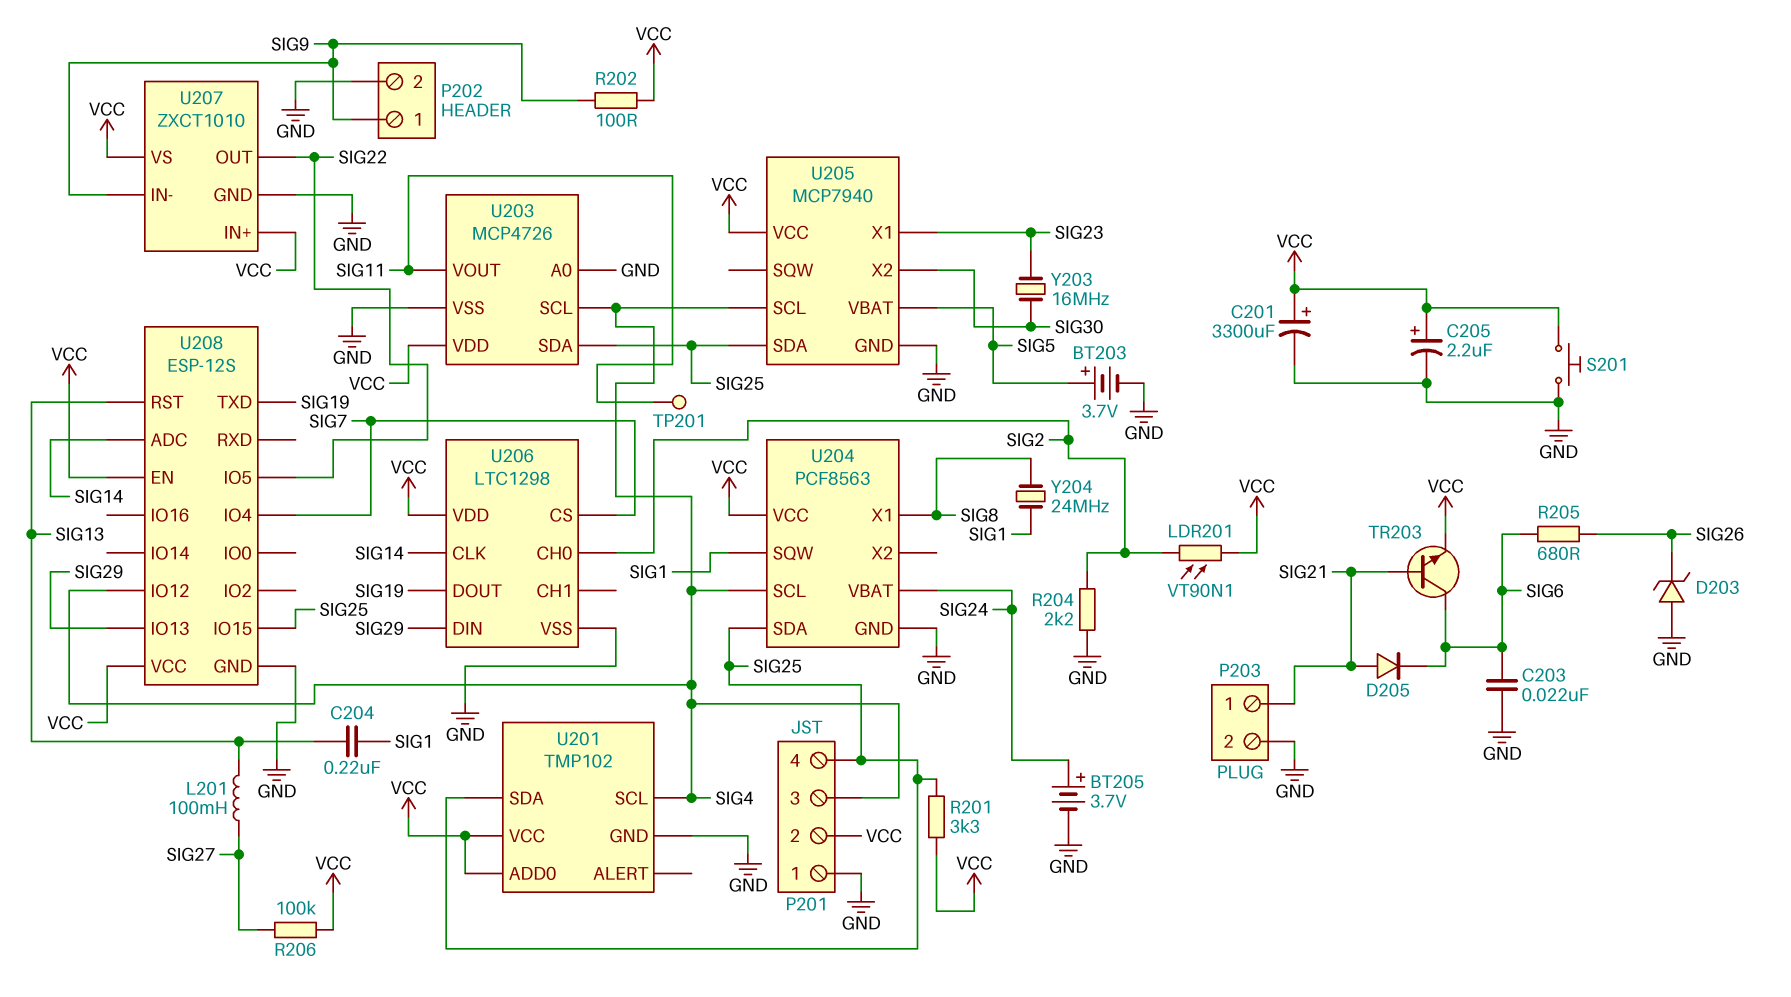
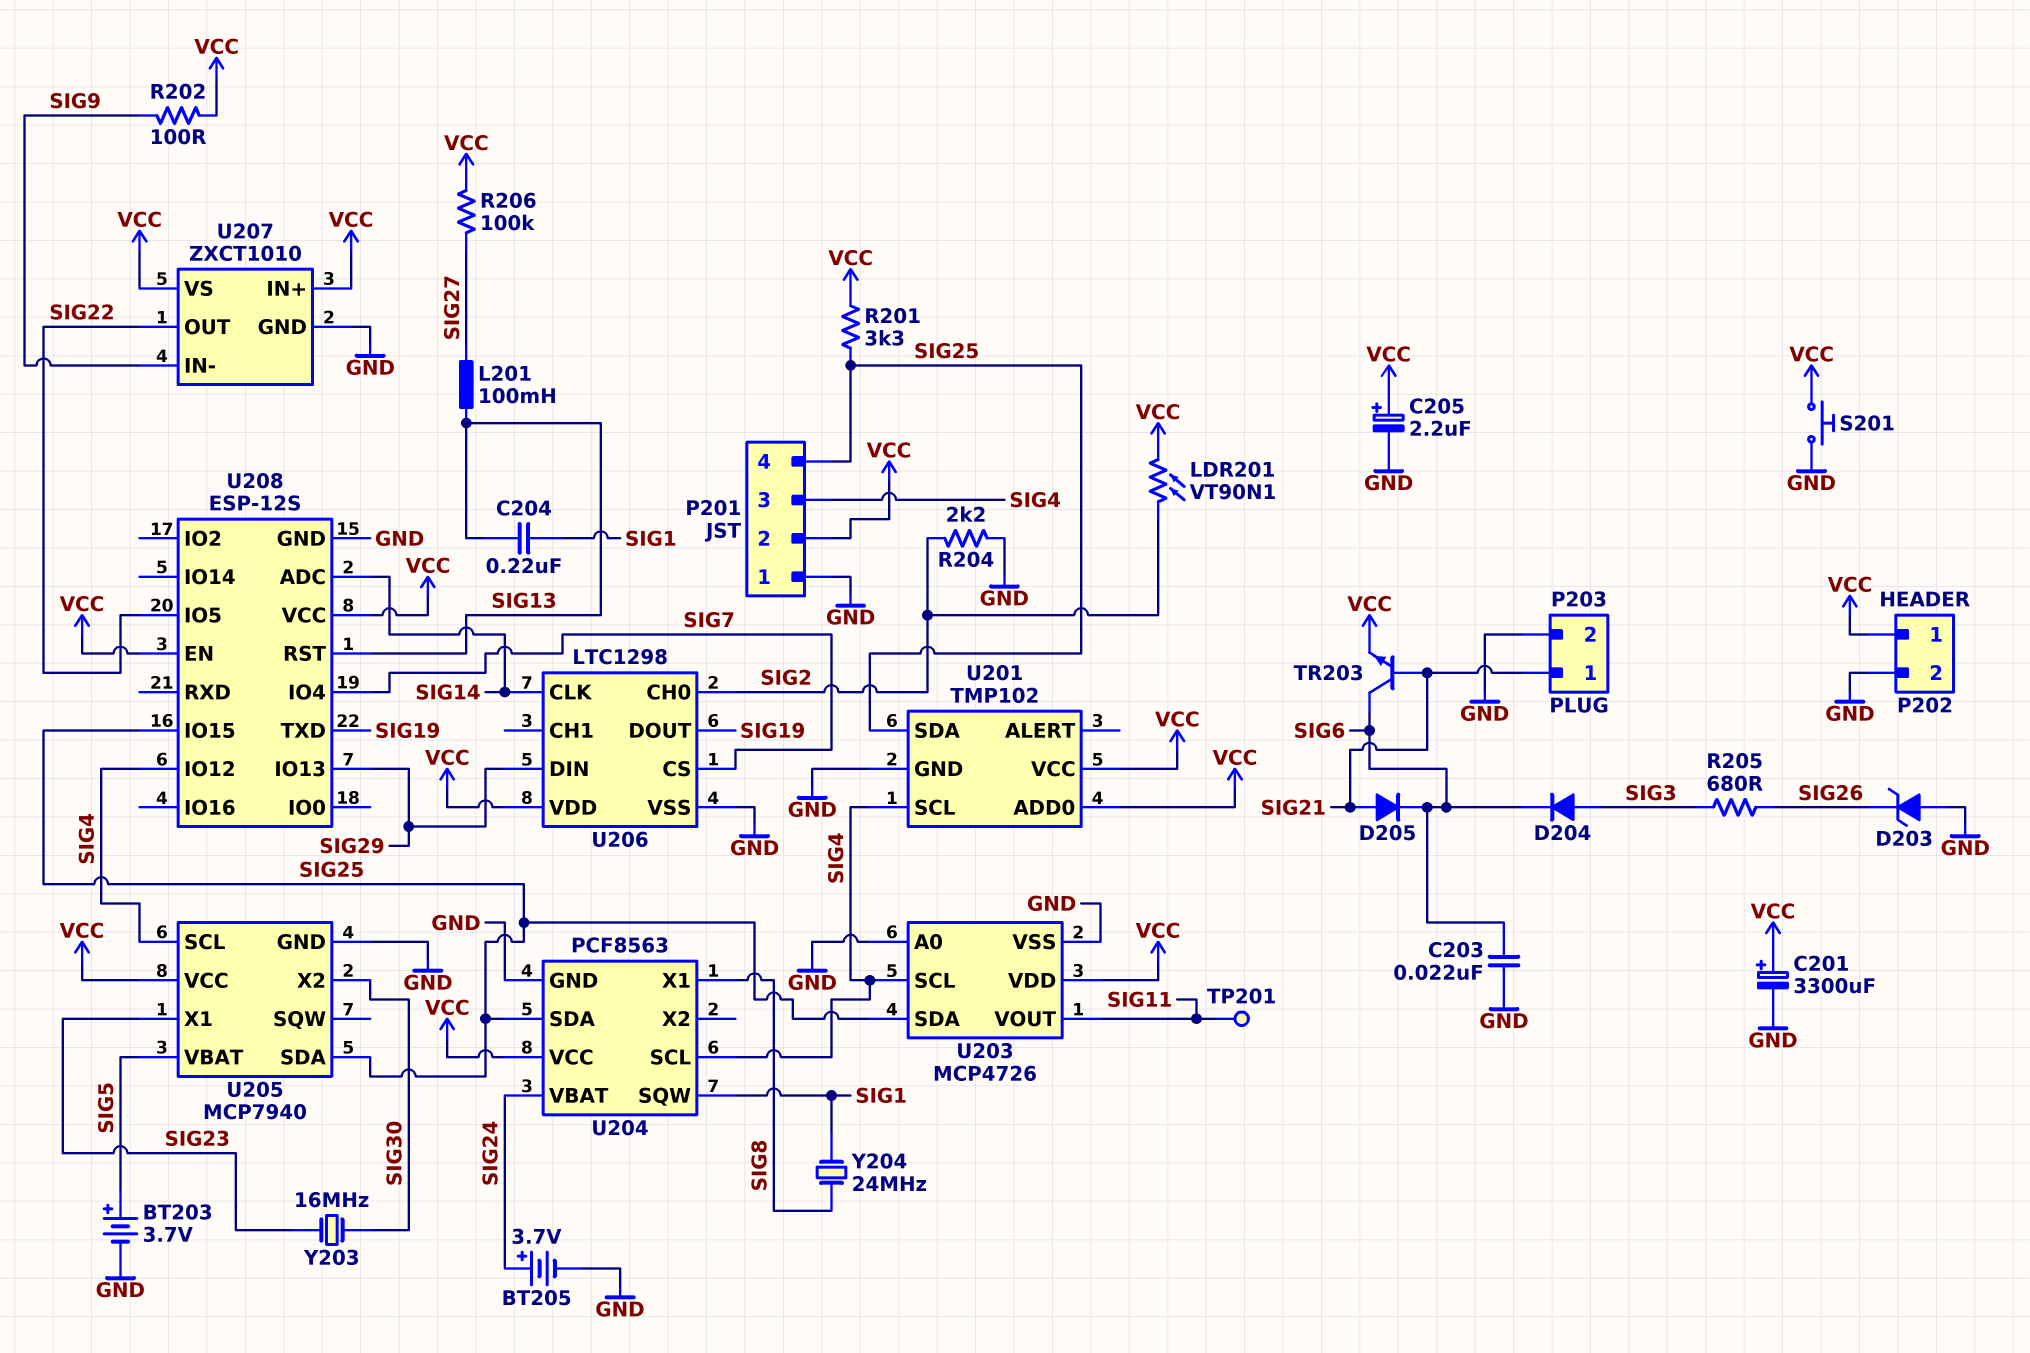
D204: none -> diode (A SIG3, K SIG6)
P202 pin 1: SIG9 -> VCC
R205: 680 (SIG6, SIG26) -> 680 (SIG3, SIG26)

